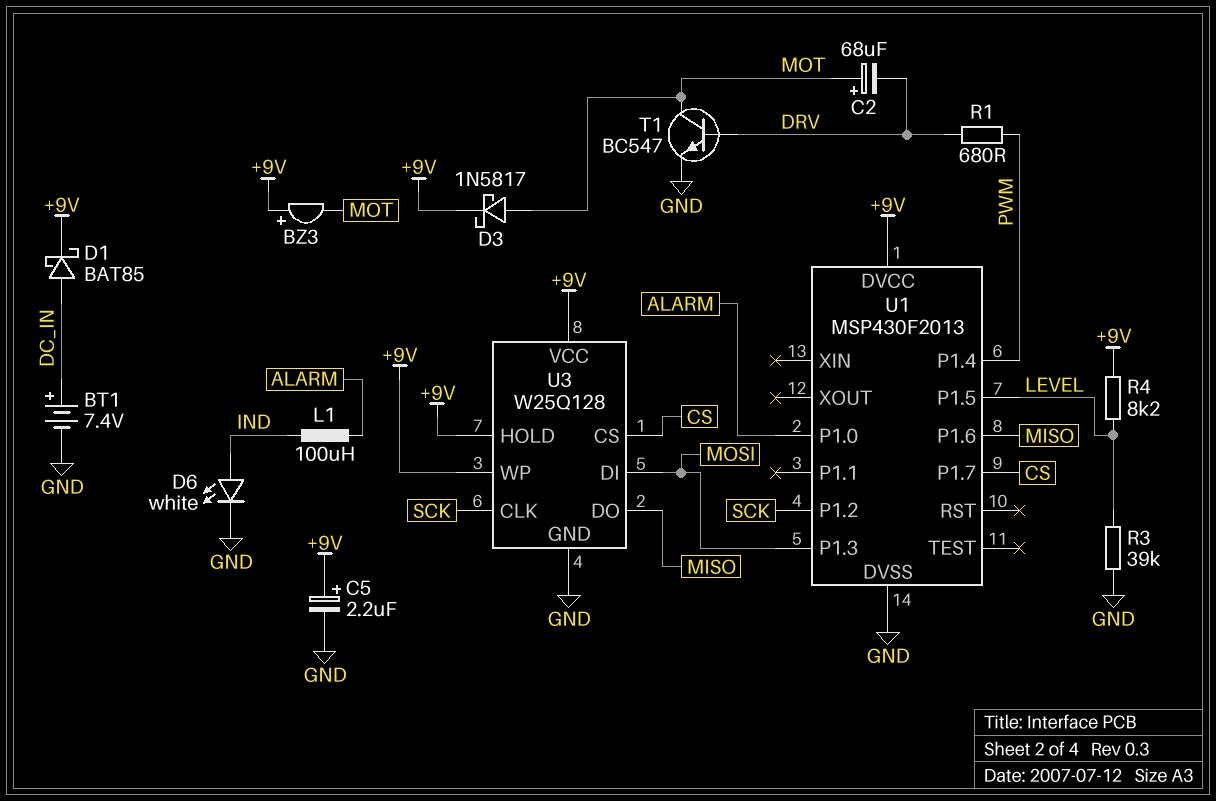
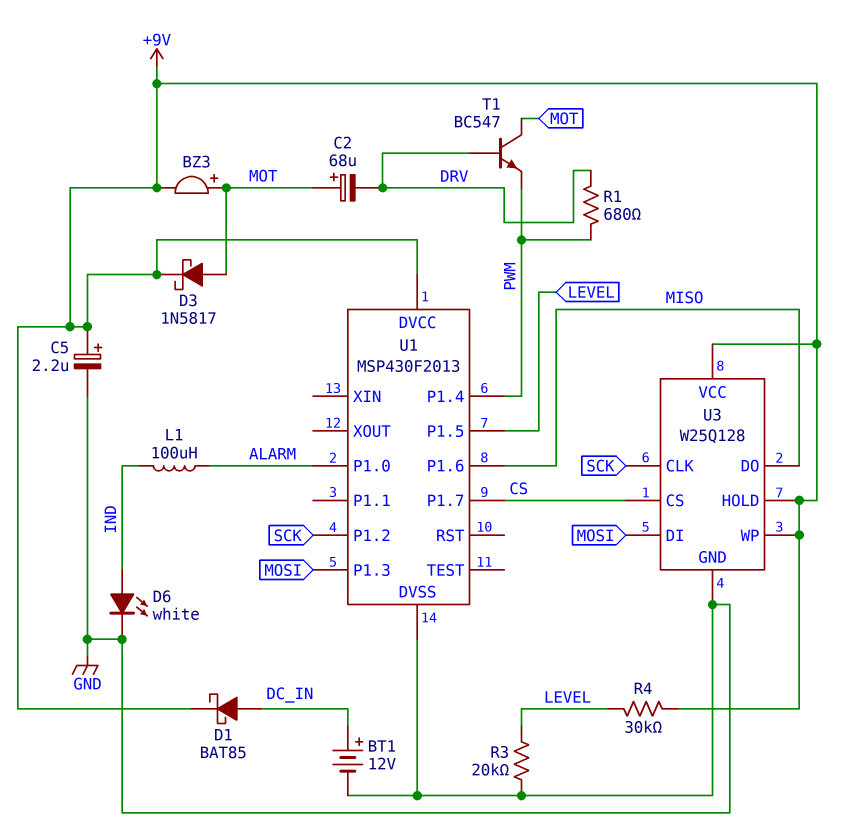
BT1: 7.4V (plus DC_IN, minus GND) -> 12V (plus DC_IN, minus GND)
BZ3: buzzer (plus +9V, minus MOT) -> buzzer (plus MOT, minus +9V)
R3: 39k (GND, LEVEL) -> 20k (GND, LEVEL)
R4: 8.2k (+9V, LEVEL) -> 30k (+9V, LEVEL)
T1: NPN BC547 (B DRV, C MOT, E GND) -> NPN BC547 (B DRV, C MOT, E PWM)

